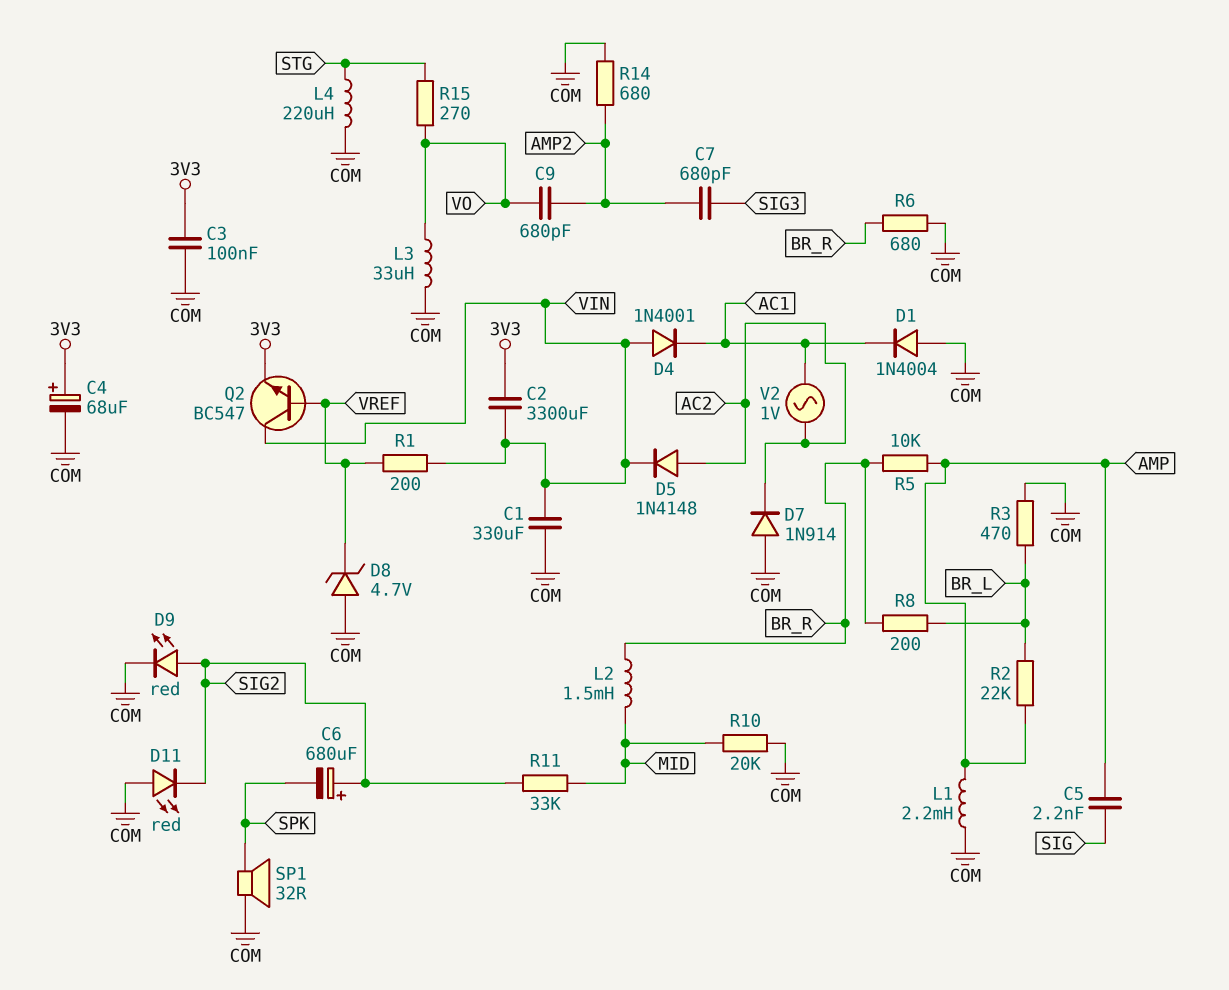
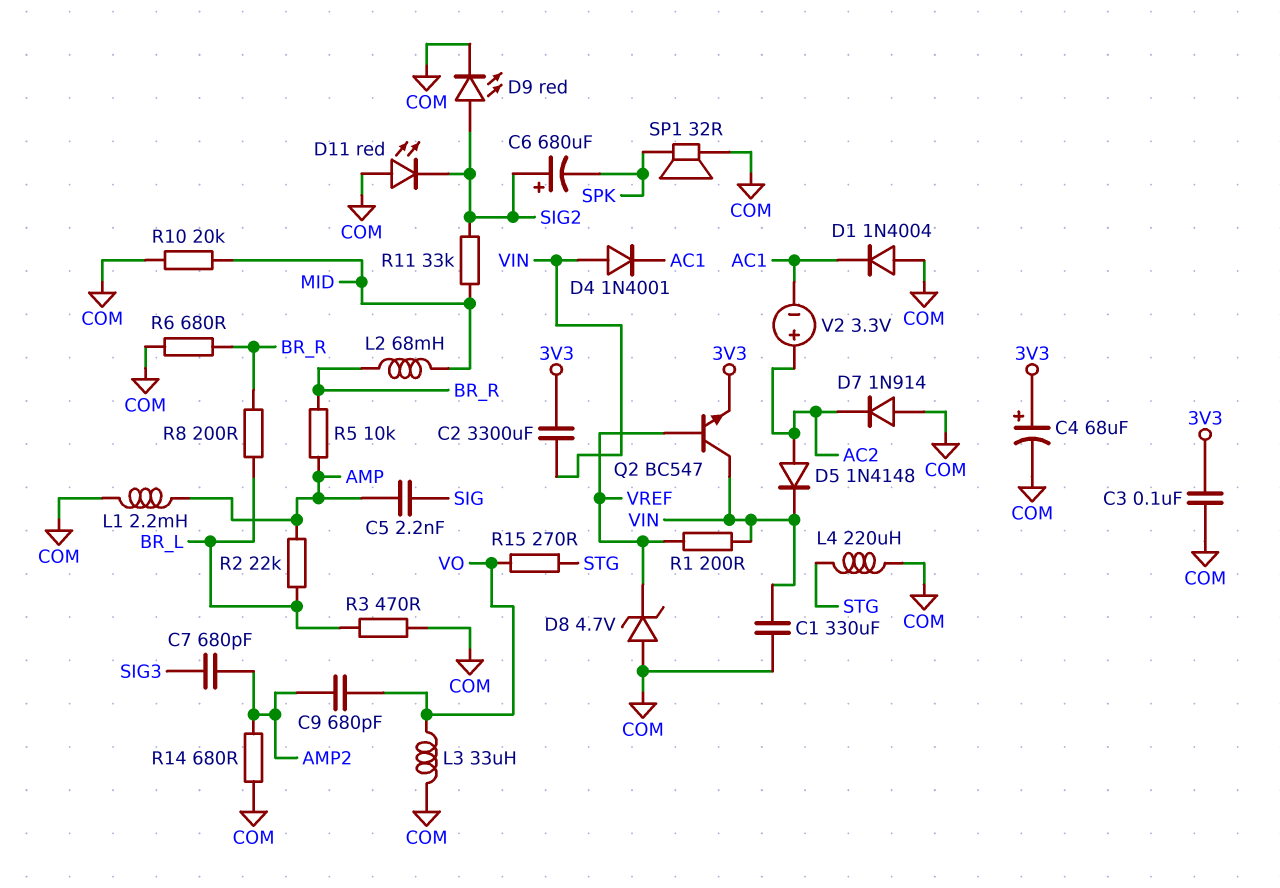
L2: 1.5mH (BR_R, MID) -> 68mH (BR_R, MID)
V2: AC 1V (AC1, AC2) -> 3.3V (plus AC2, minus AC1)

